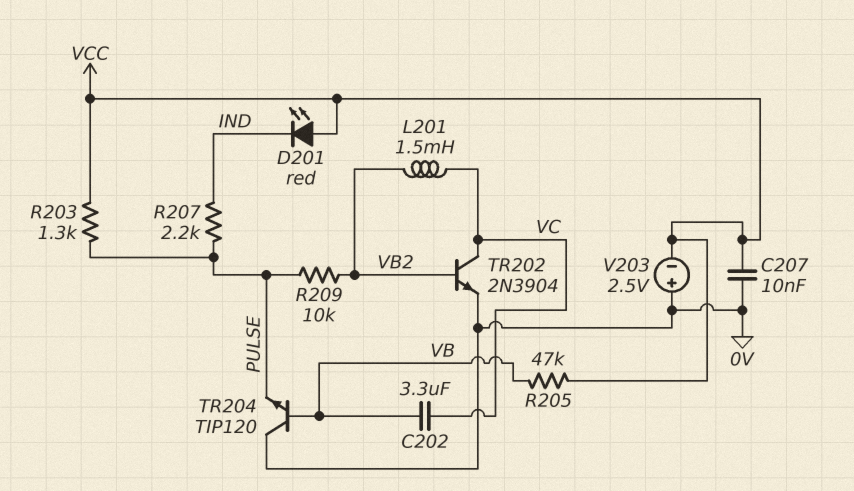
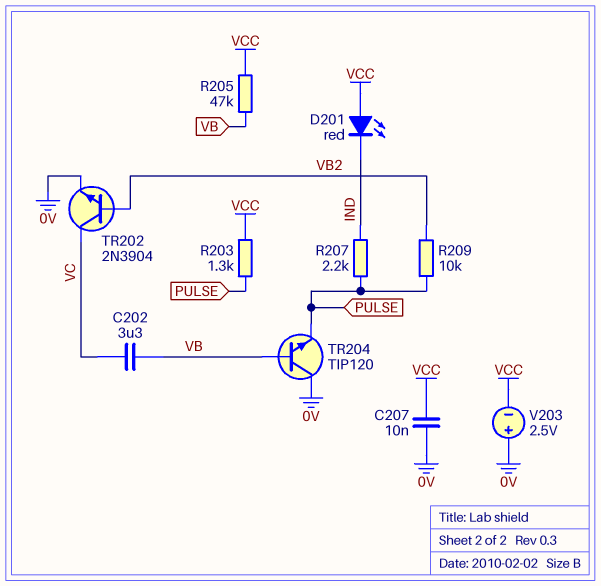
L201: 1.5mH (VB2, VC) -> none

